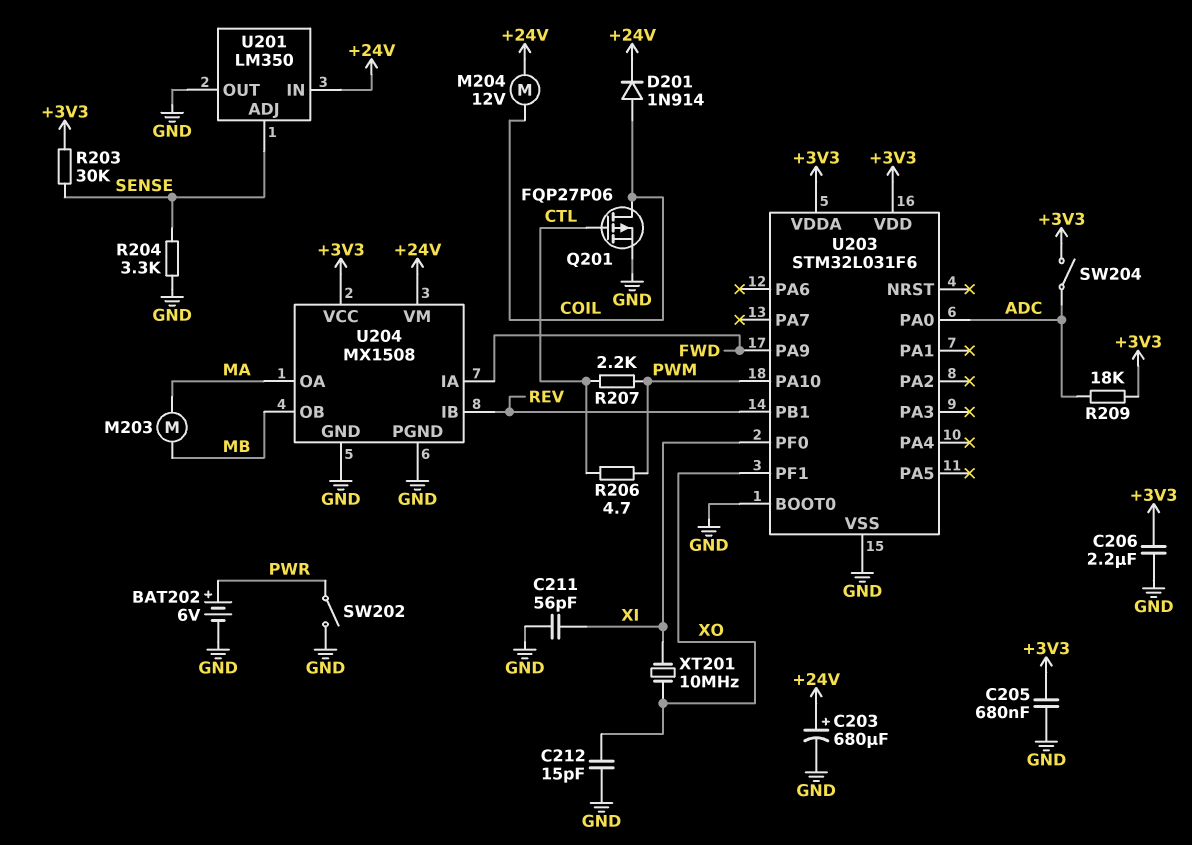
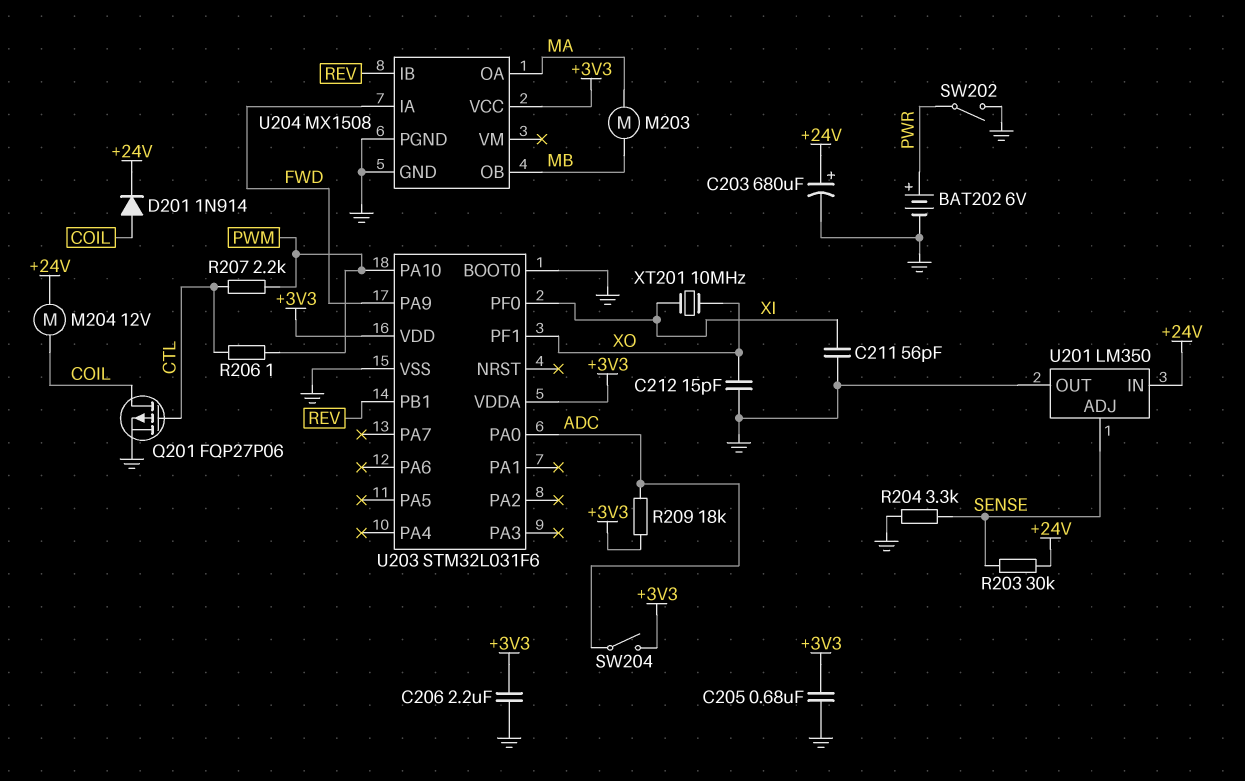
R203: 30k (+3V3, SENSE) -> 30k (+24V, SENSE)
R206: 4.7 (CTL, PWM) -> 1 (CTL, PWM)
U204 pin VM: +24V -> none

